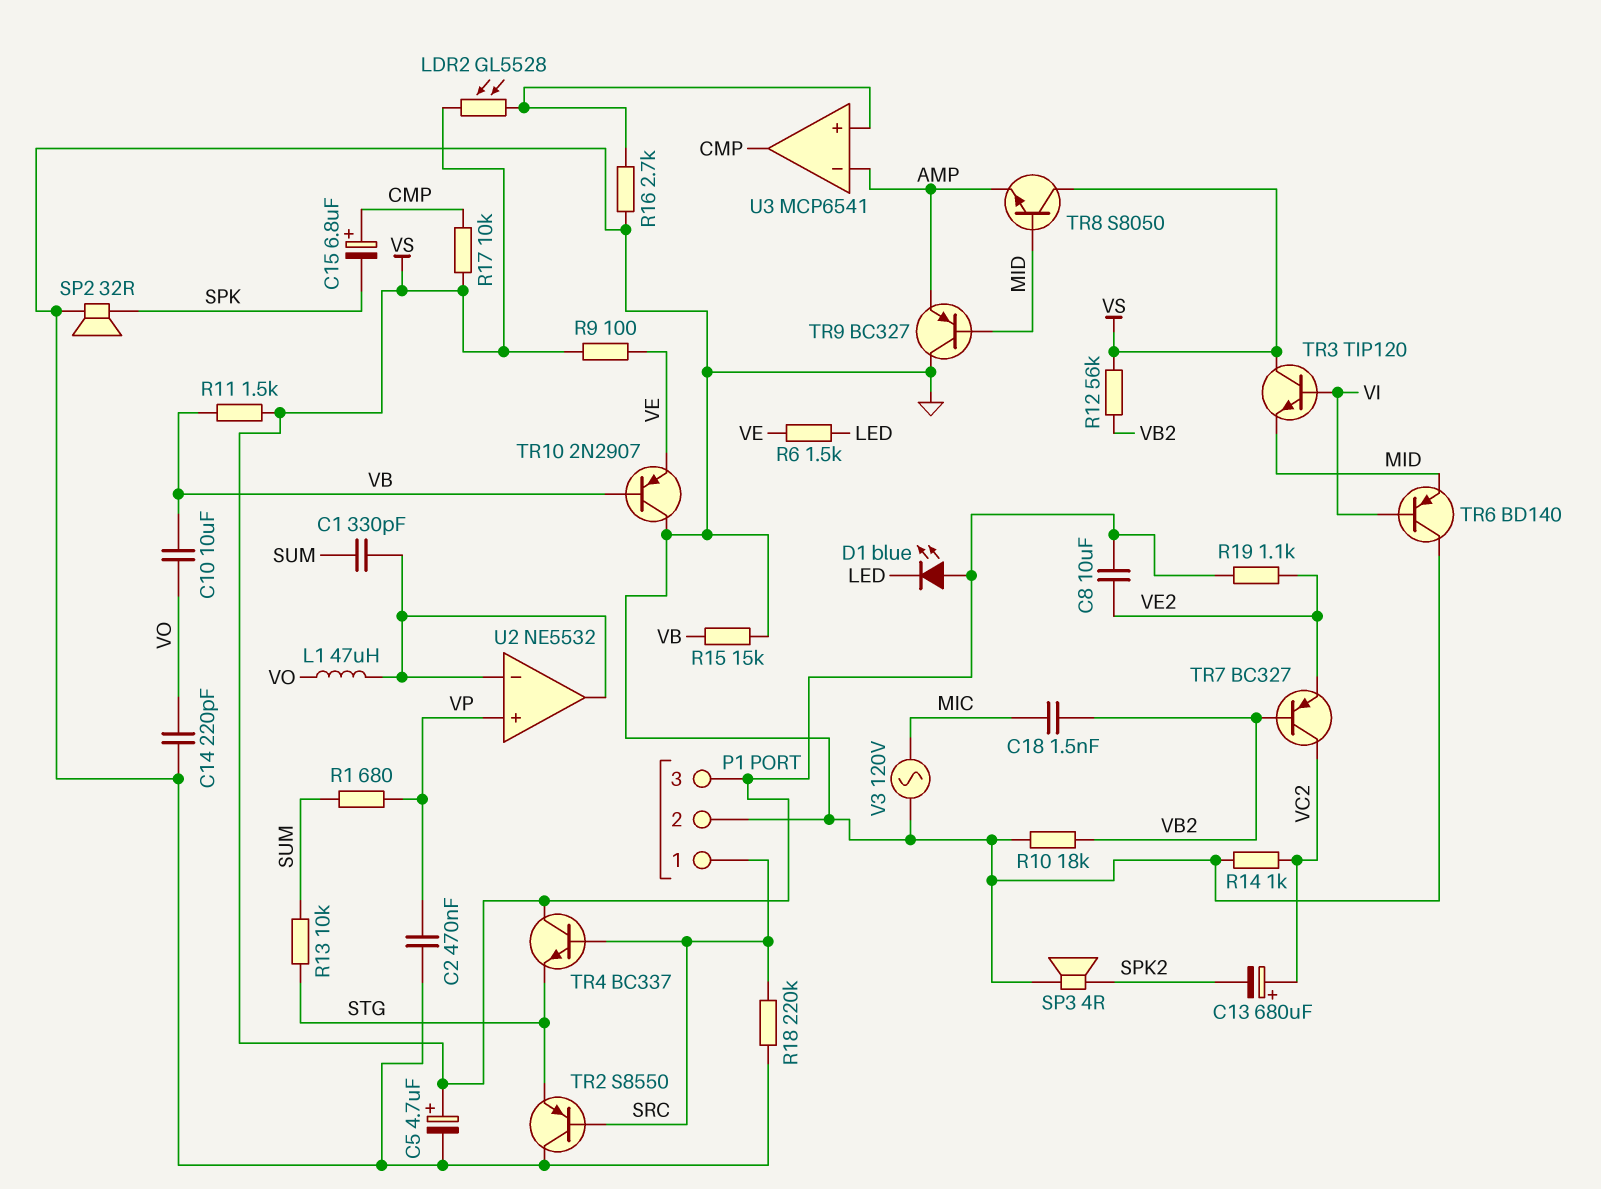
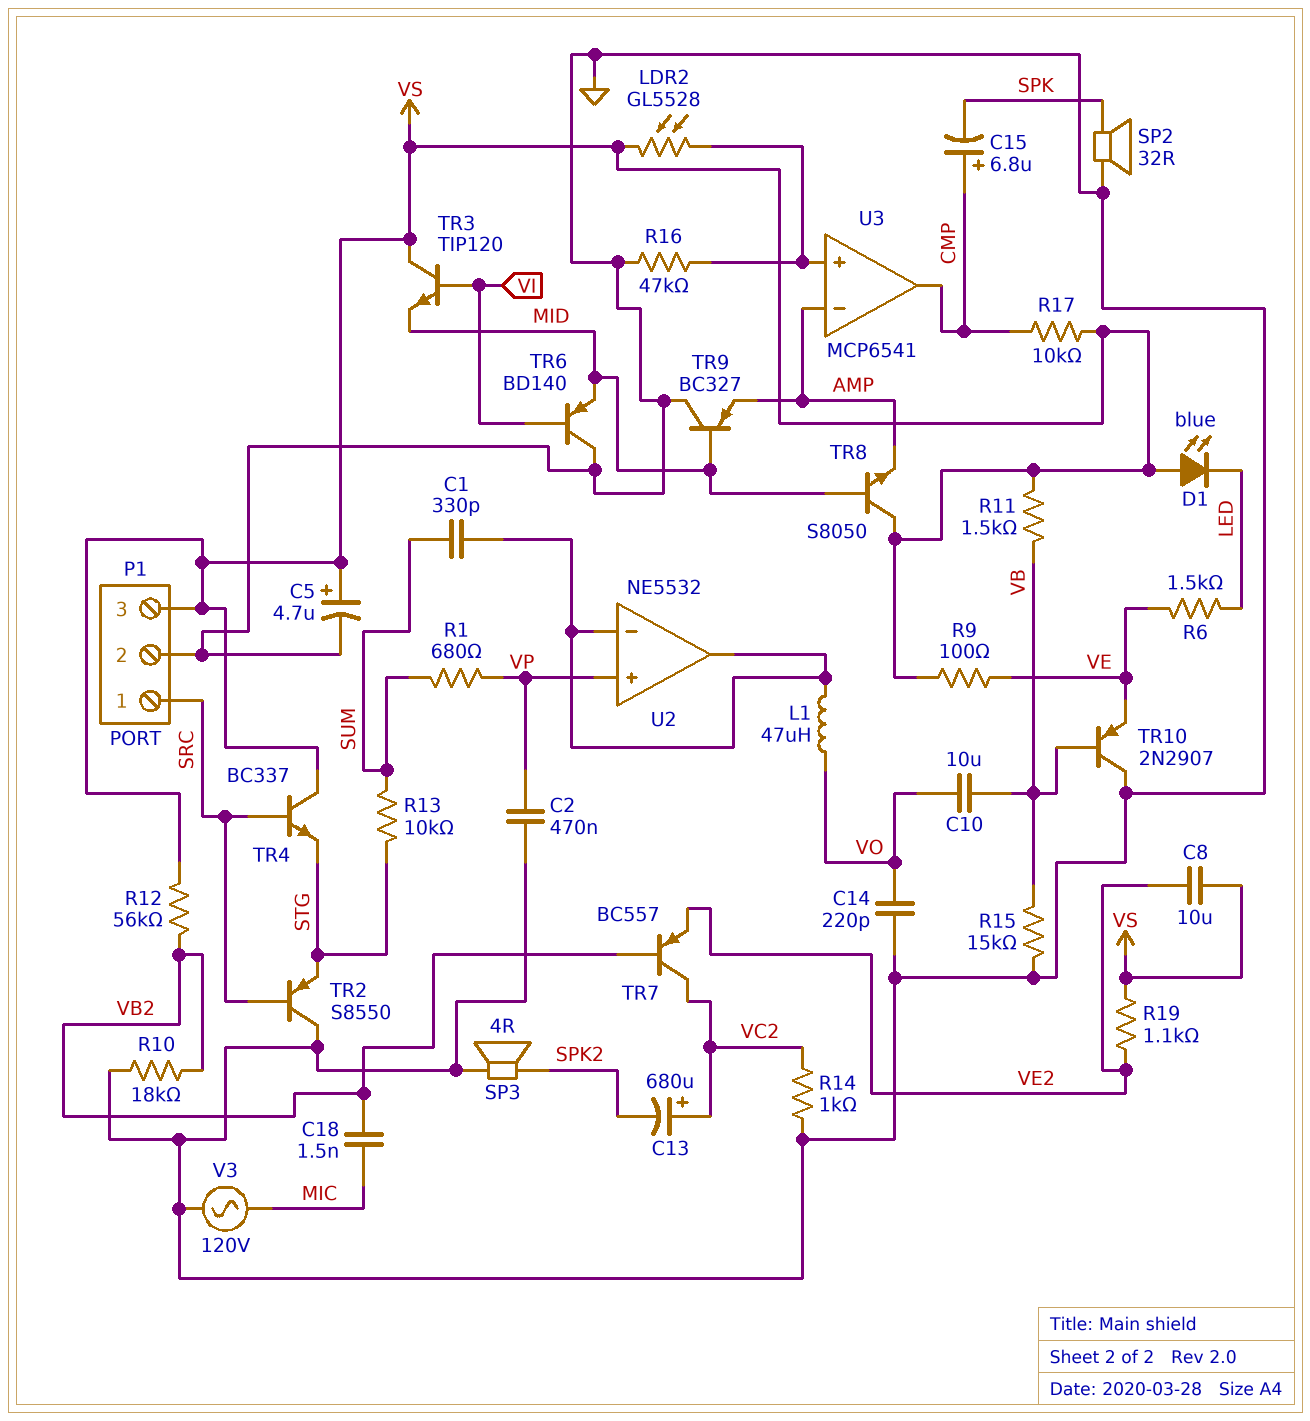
R16: 2.7k (GND, U3/in+) -> 47k (GND, U3/in+)
R18: 220k (GND, SRC) -> none
TR7: PNP BC327 (B VB2, C VC2, E VE2) -> PNP BC557 (B VB2, C VC2, E VE2)

